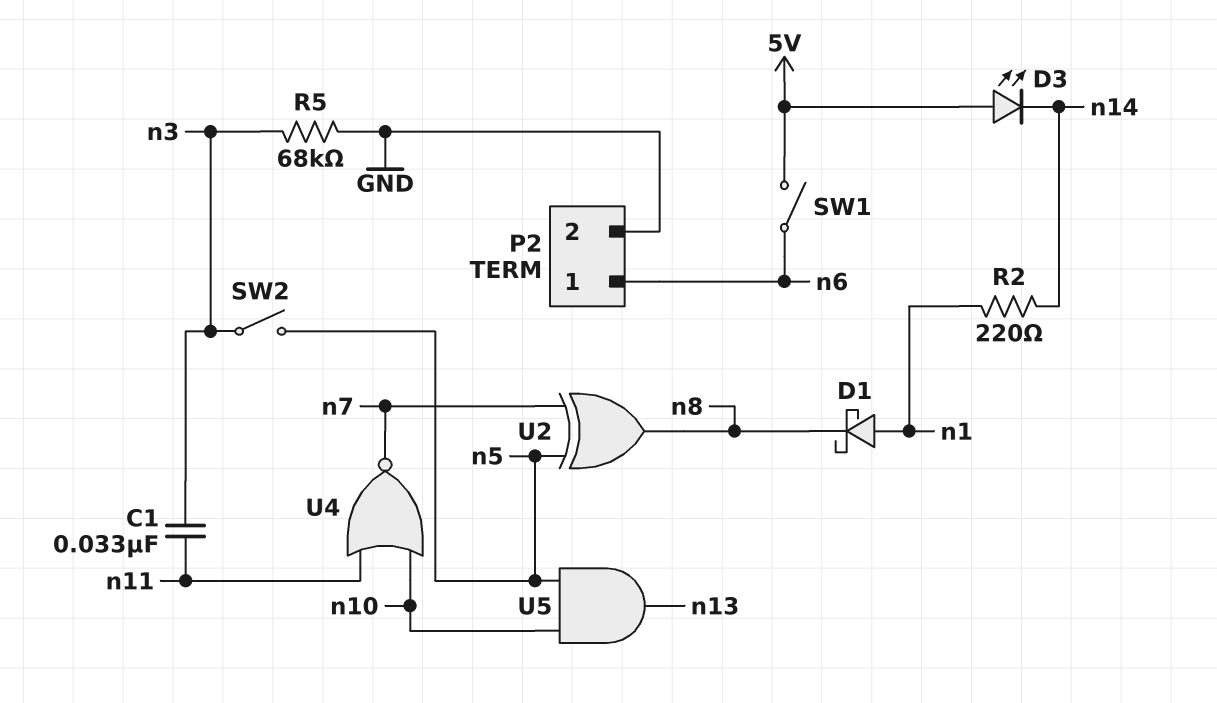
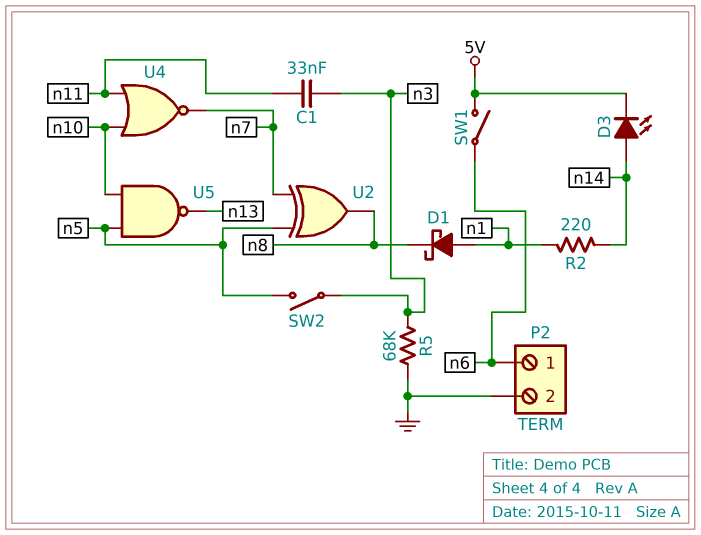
D3: LED (A 5V, K n14) -> LED (A n14, K 5V)
U5: AND (in n5, in n10, out n13) -> NAND (in n5, in n10, out n13)

